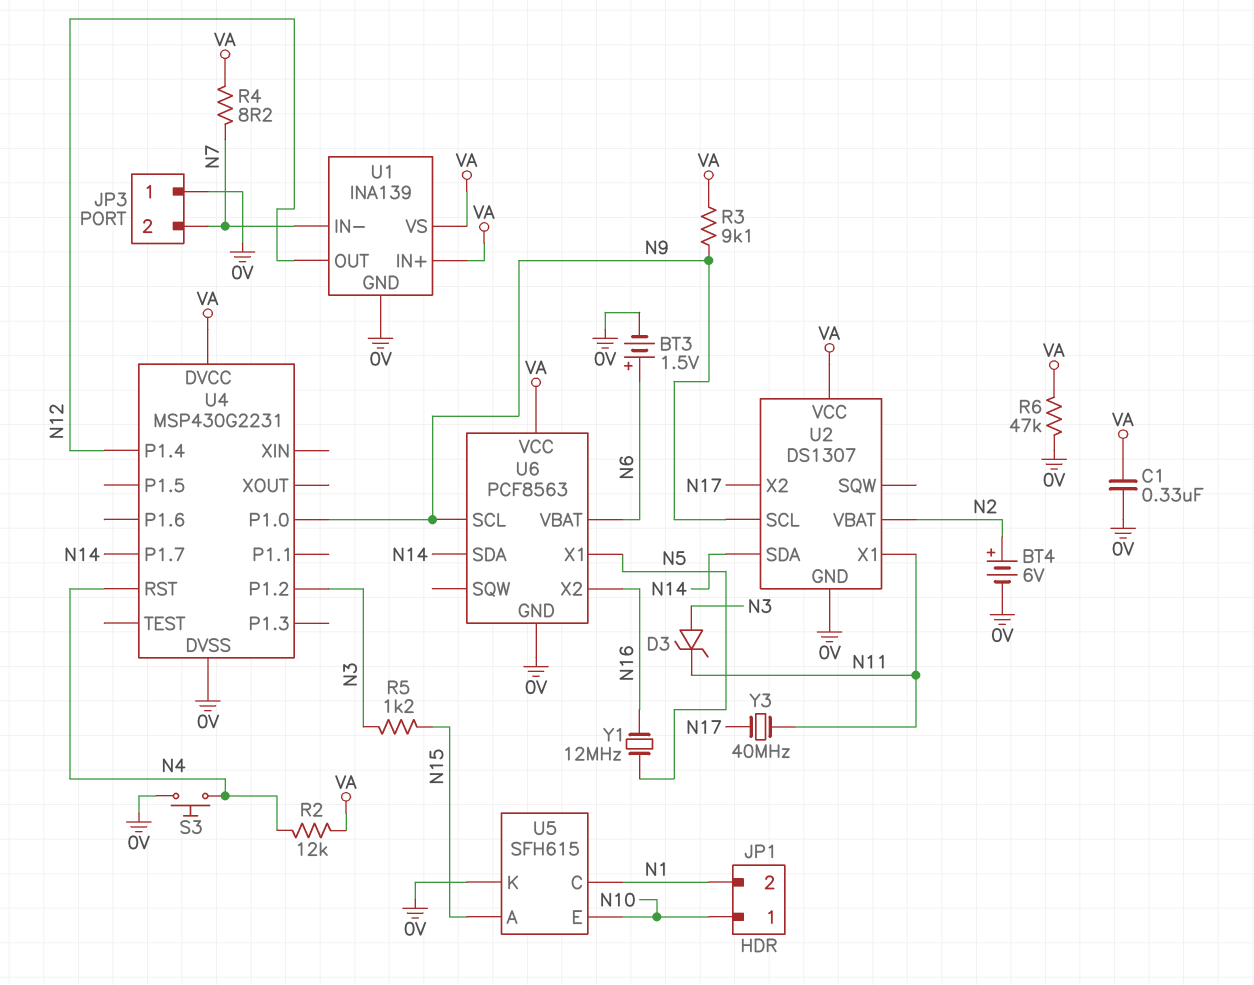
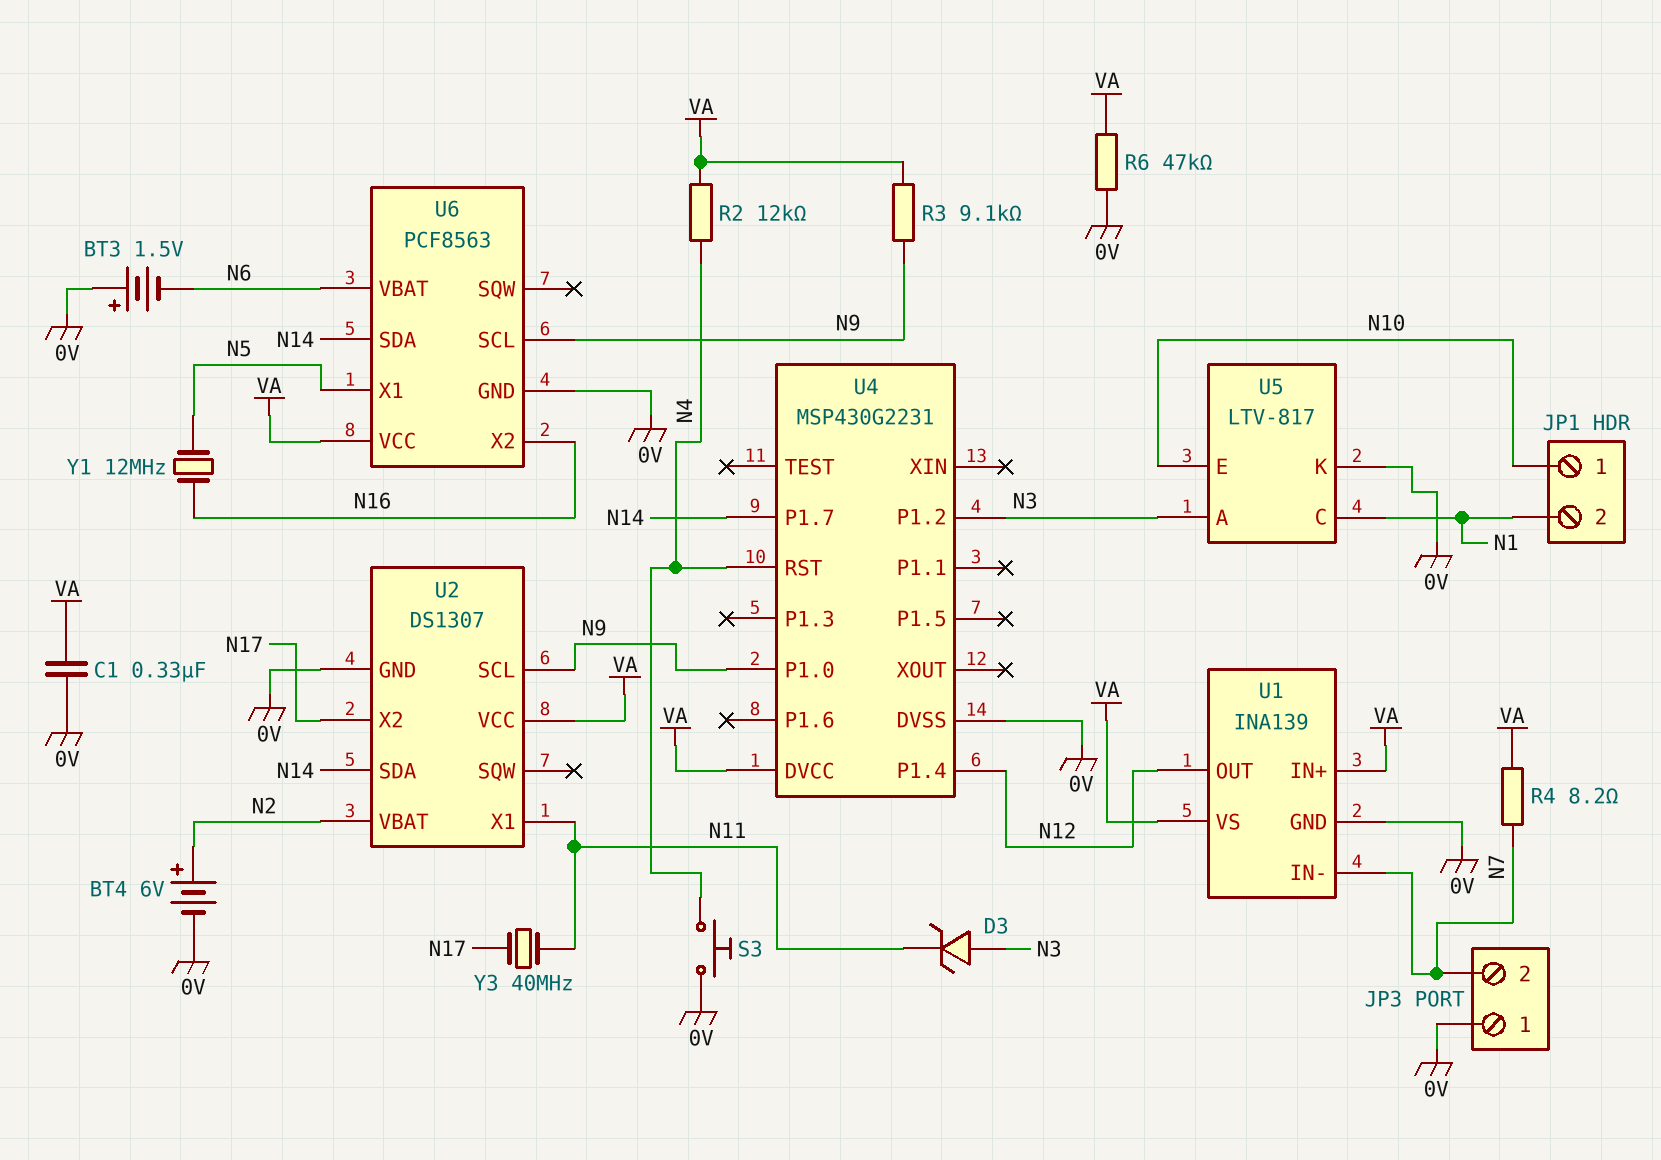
BT3: 1.5V (plus N6, minus 0V) -> 1.5V (plus 0V, minus N6)
R5: 1.2k (N3, N15) -> none
U5: SFH615 -> LTV-817
U5 pin A: N15 -> N3

